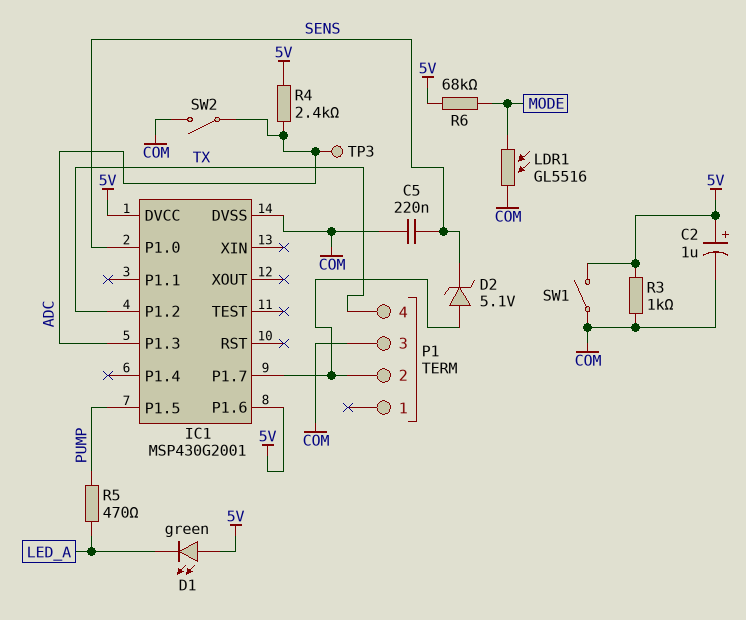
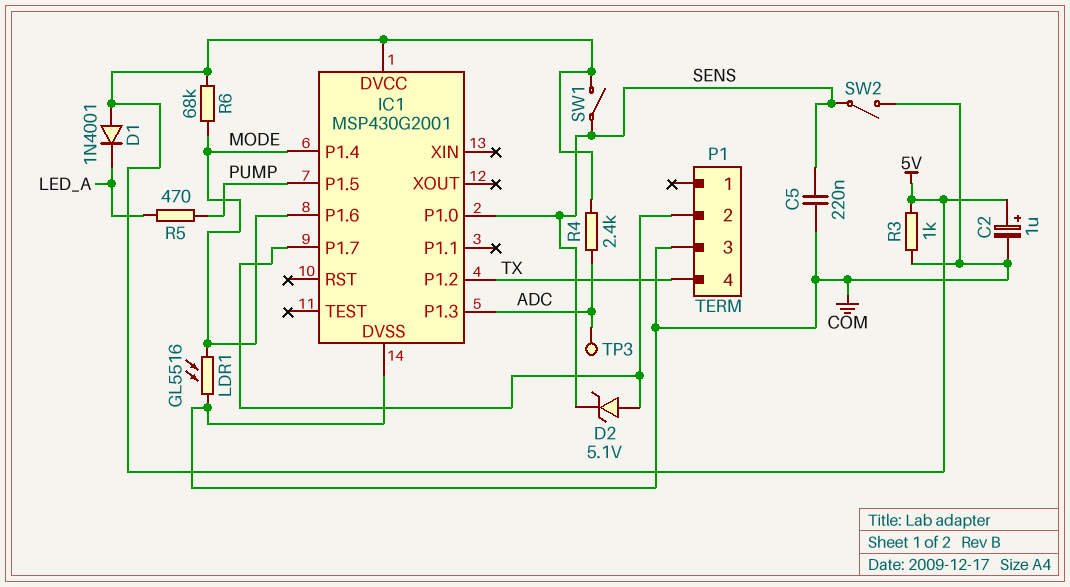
D1: LED green (A 5V, K LED_A) -> diode 1N4001 (A 5V, K LED_A)
IC1 pin P1.4: none -> MODE
IC1 pin P1.6: 5V -> MODE
SW1: switch (5V, COM) -> switch (5V, SENS)
SW2: switch (ADC, COM) -> switch (COM, SENS)

